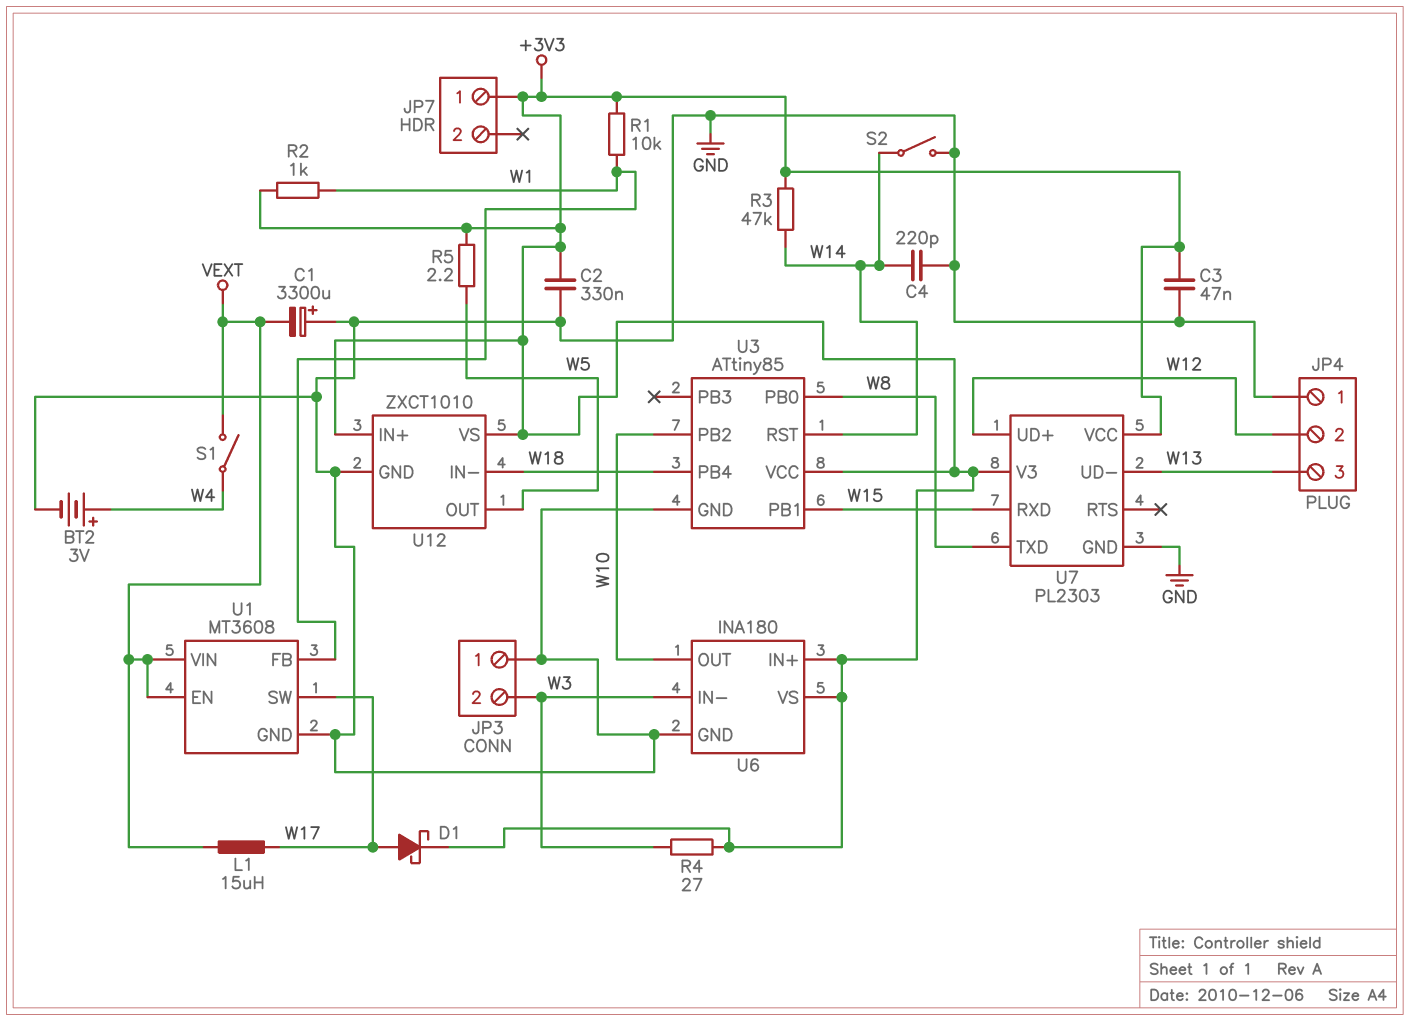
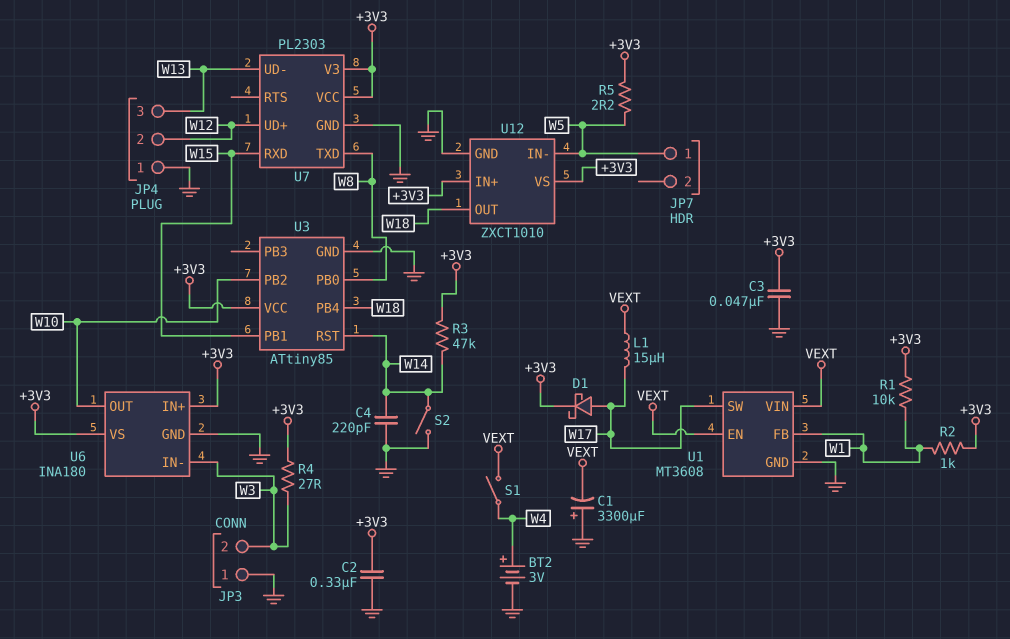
JP7 pin 1: +3V3 -> W5
U12 pin IN-: W18 -> W5
U12 pin OUT: W5 -> W18

